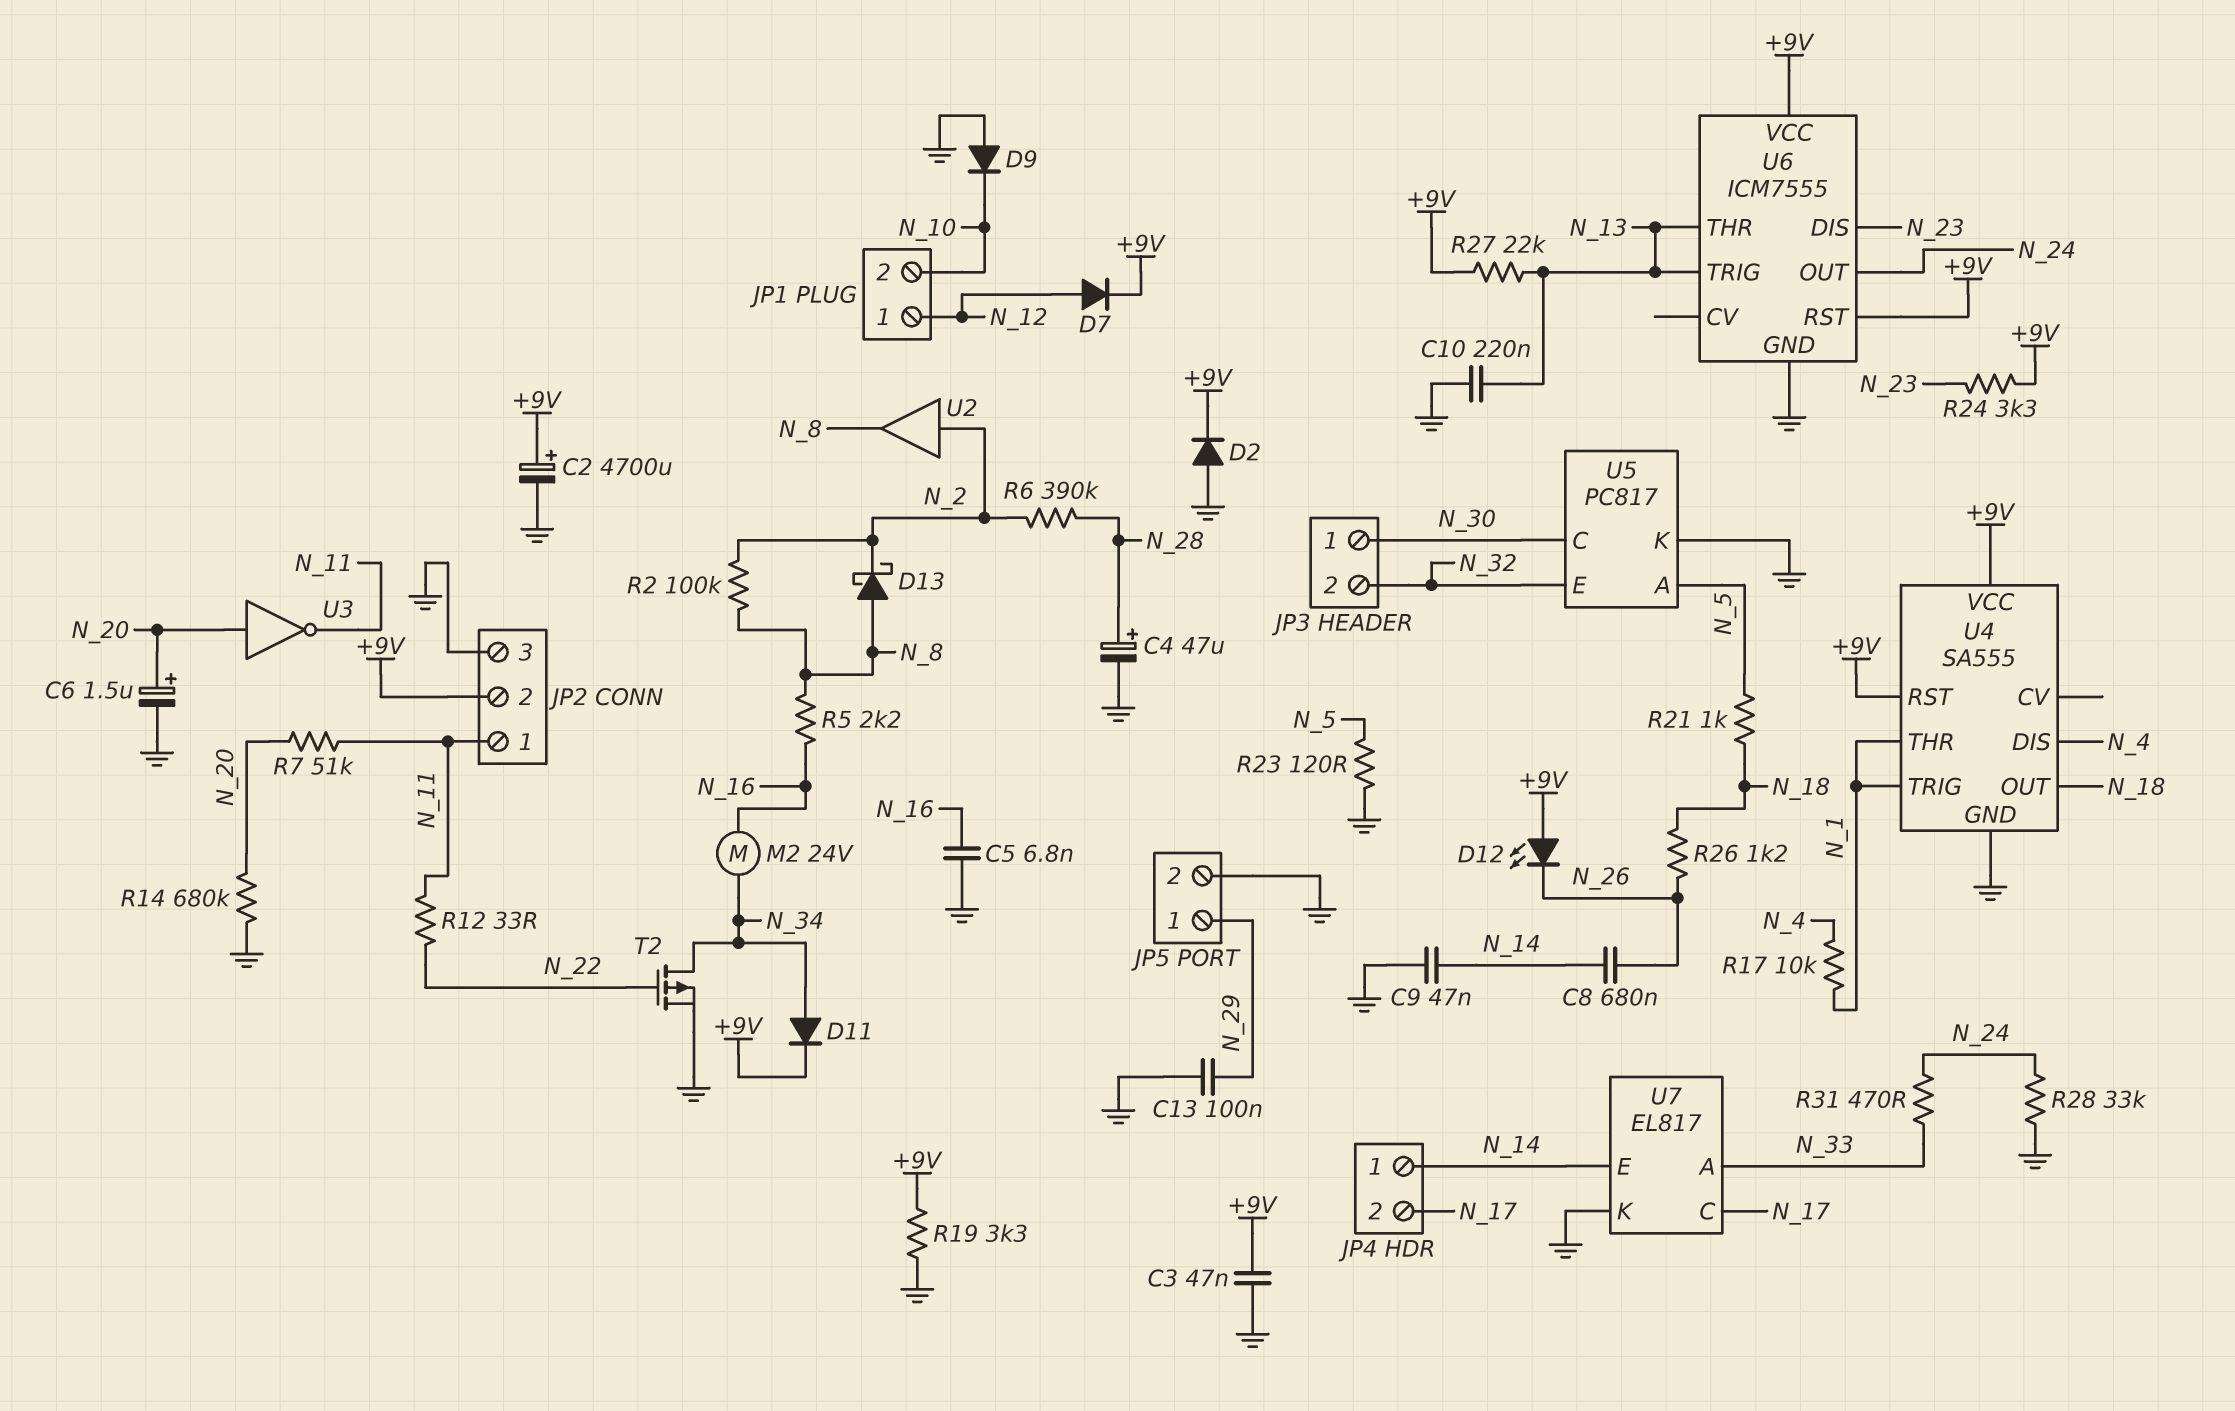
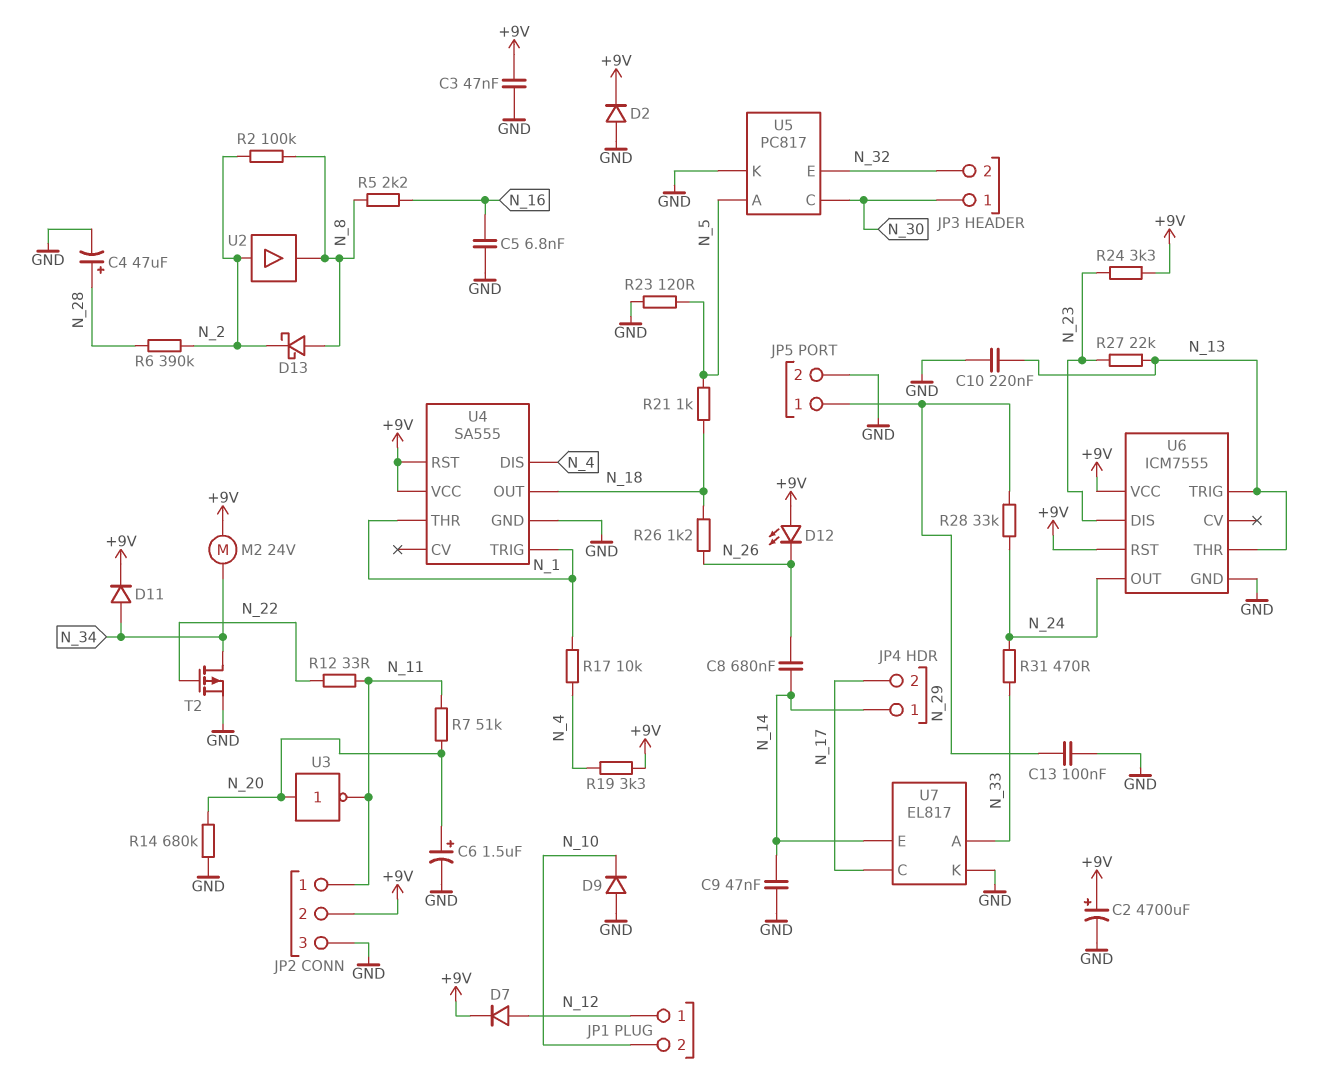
M2: motor 24V (N_16, N_34) -> motor 24V (+9V, N_34)
R19: 3.3k (+9V, GND) -> 3.3k (+9V, N_4)
R27: 22k (+9V, N_13) -> 22k (N_13, N_23)
R28: 33k (GND, N_24) -> 33k (N_24, N_29)

